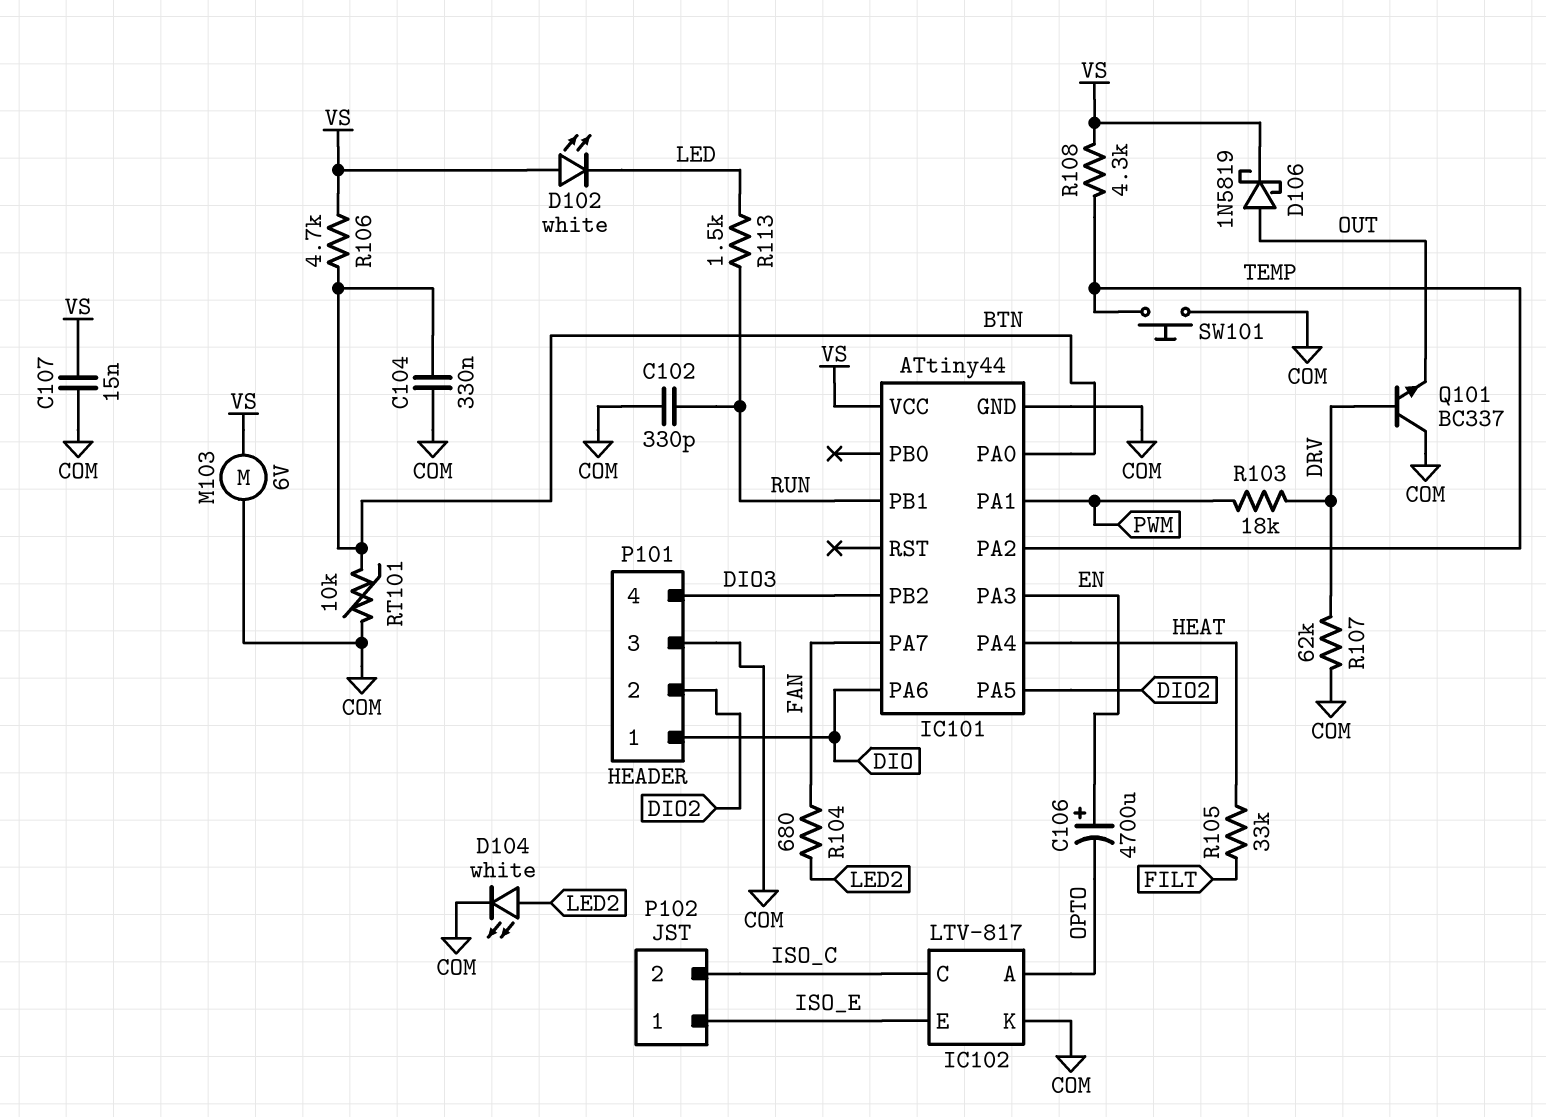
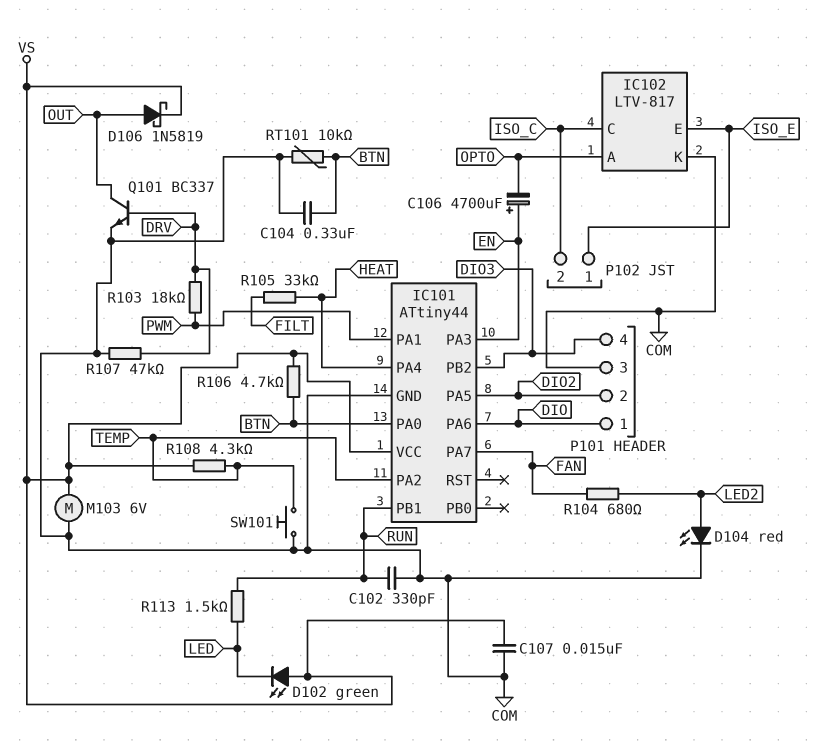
D102: LED white (A VS, K LED) -> LED green (A VS, K LED)
D104: LED white (A LED2, K COM) -> LED red (A LED2, K COM)
Q101: NPN BC337 (B DRV, C COM, E OUT) -> NPN BC337 (B DRV, C OUT, E COM)
R107: 62k (COM, DRV) -> 47k (COM, DRV)

